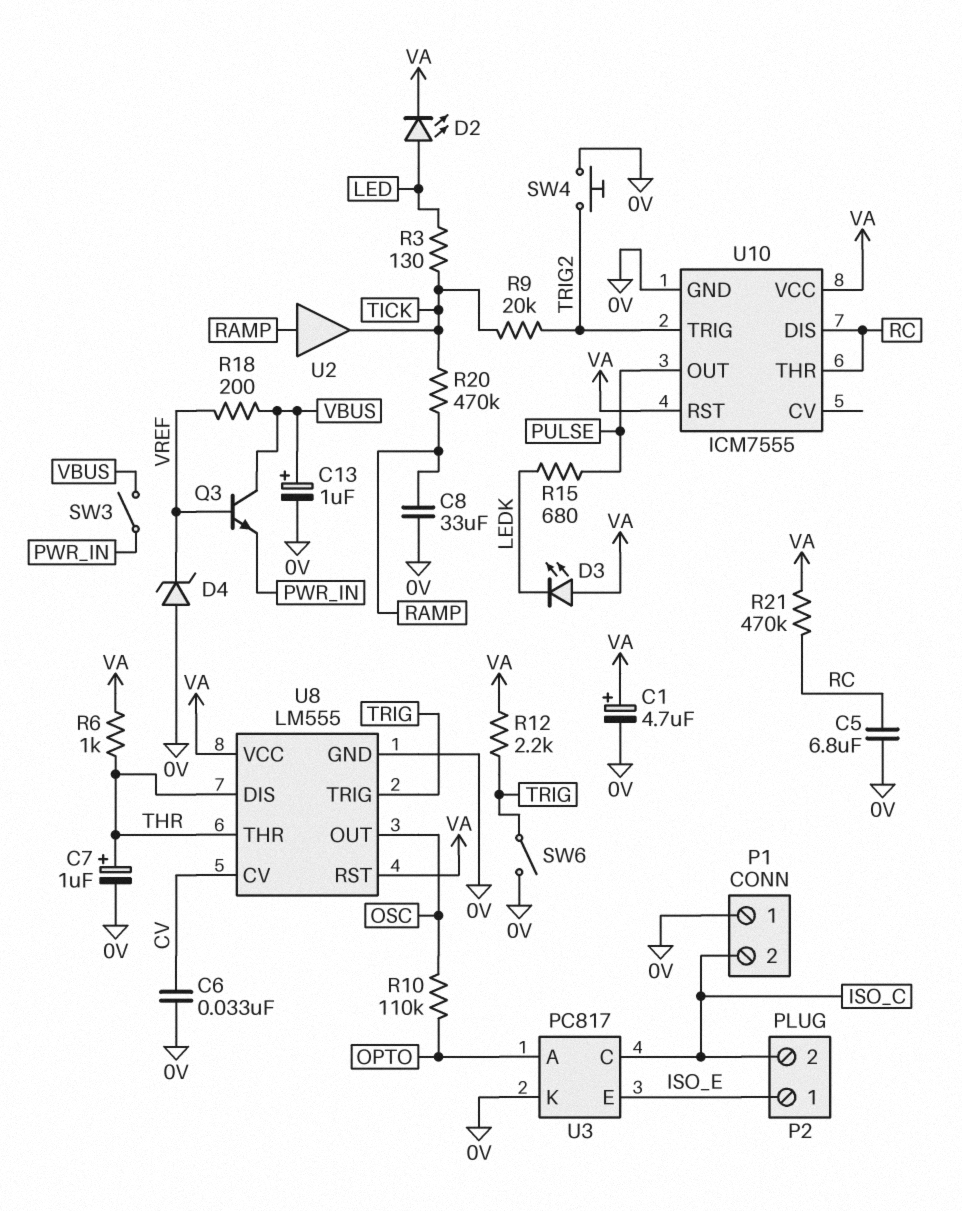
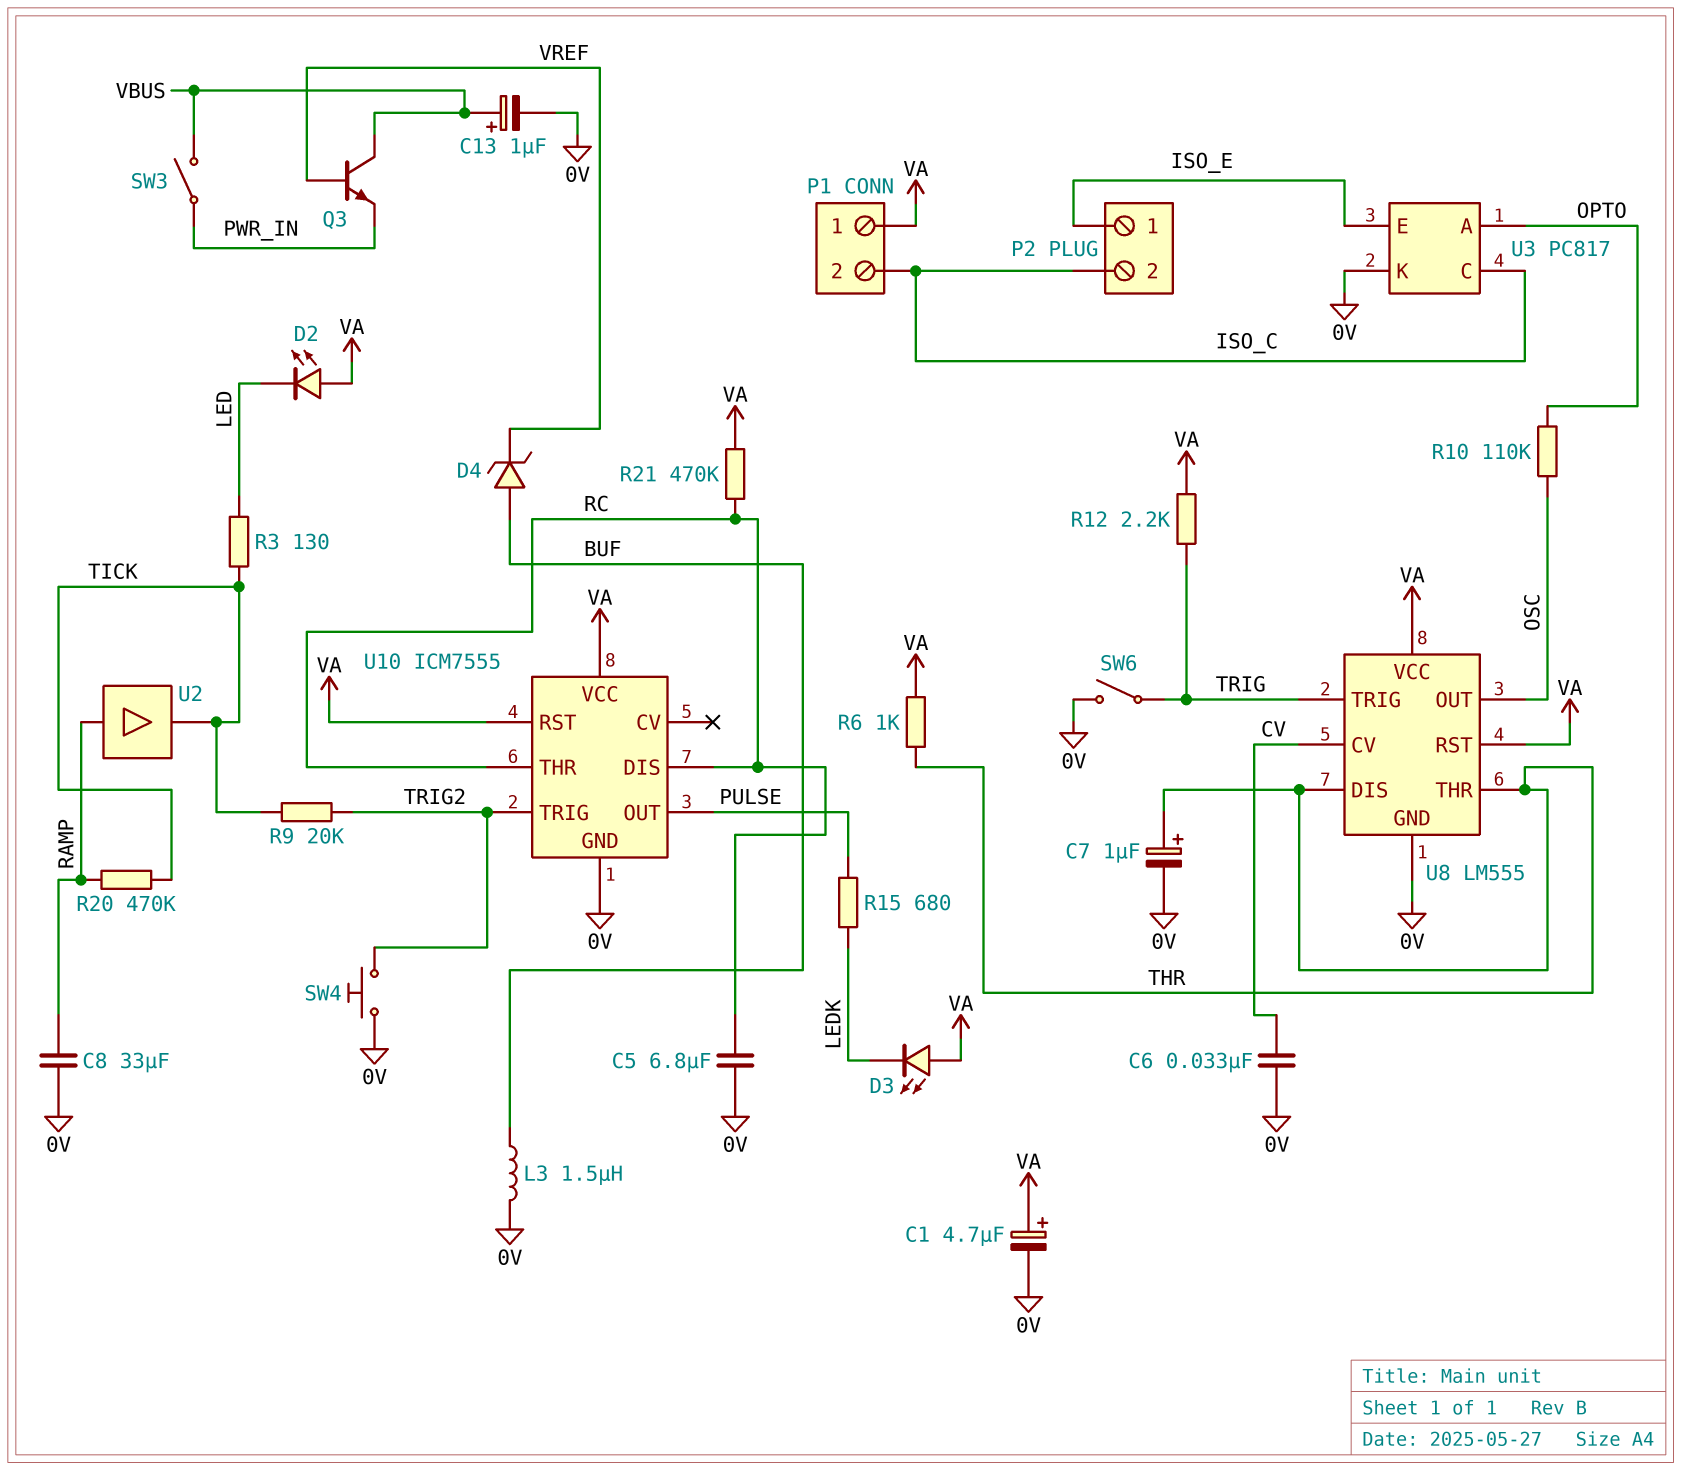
D2: LED (A LED, K VA) -> LED (A VA, K LED)
D4: zener (A 0V, K VREF) -> zener (A BUF, K VREF)
L3: none -> 1.5uH (0V, BUF)
P1 pin 1: 0V -> VA
R18: 200 (VBUS, VREF) -> none

